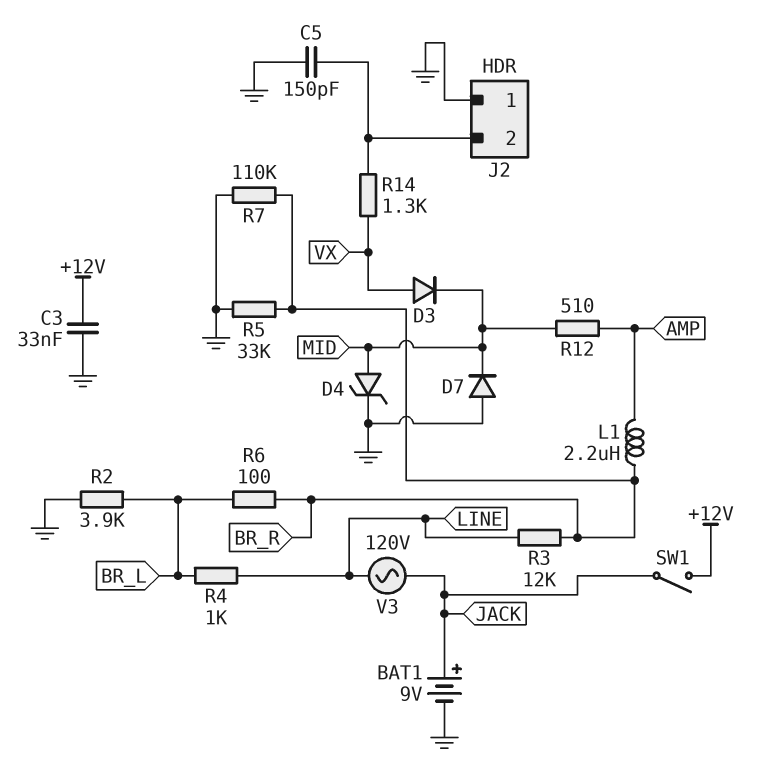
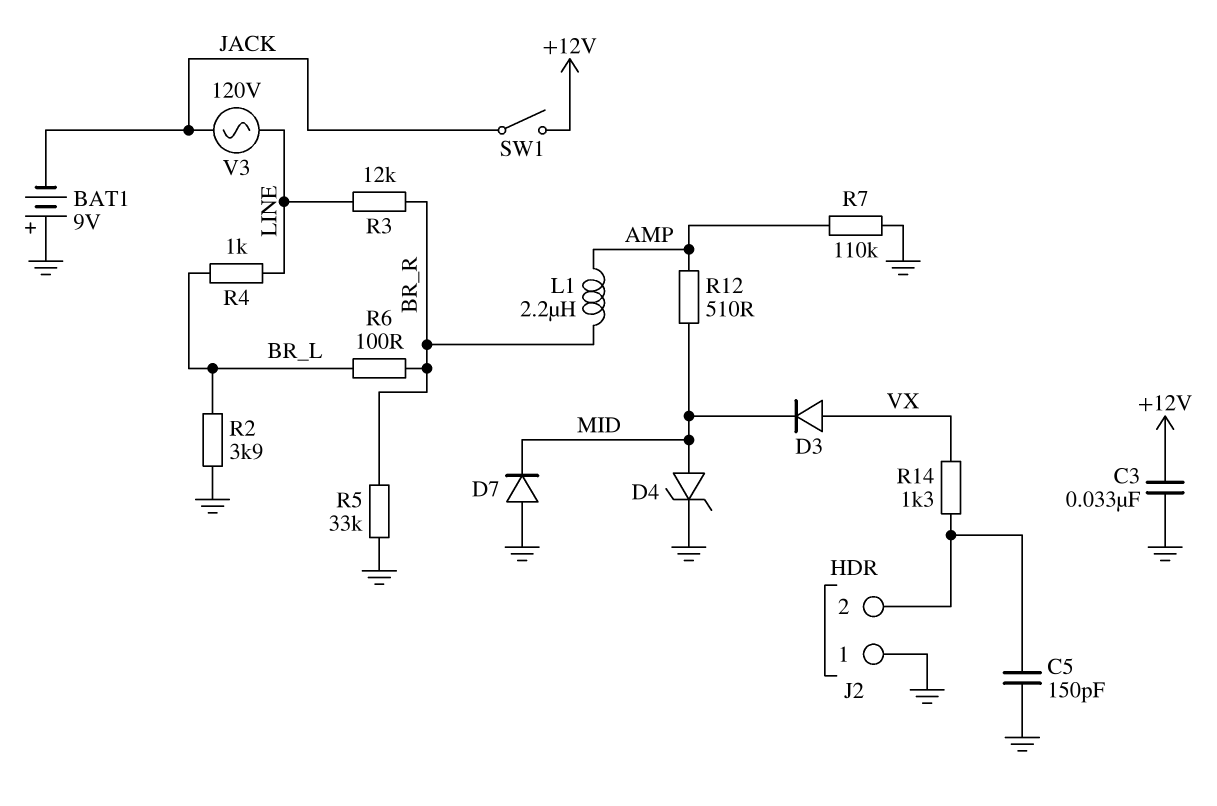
BAT1: 9V (plus JACK, minus GND) -> 9V (plus GND, minus JACK)
R7: 110k (BR_R, GND) -> 110k (AMP, GND)

